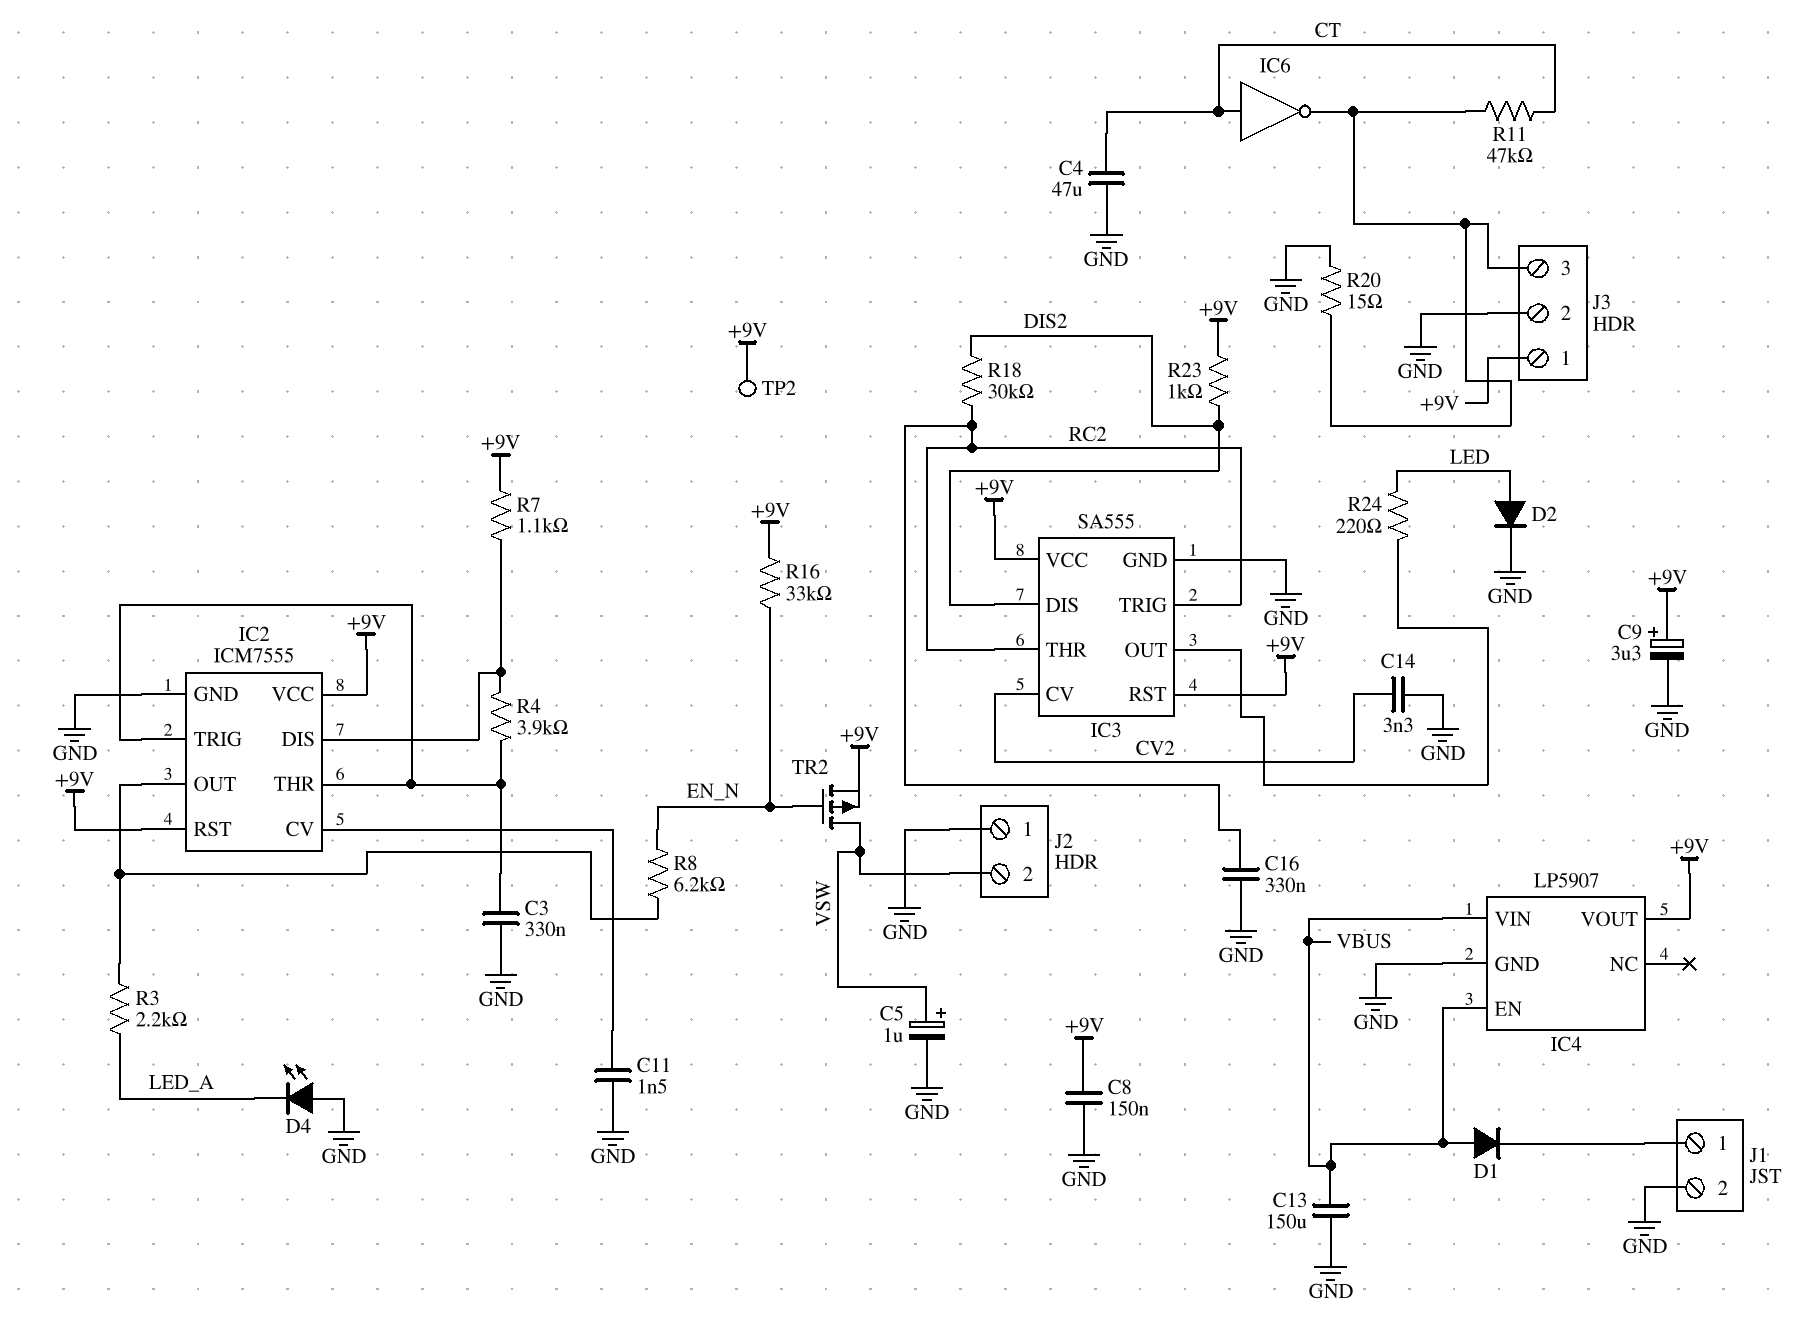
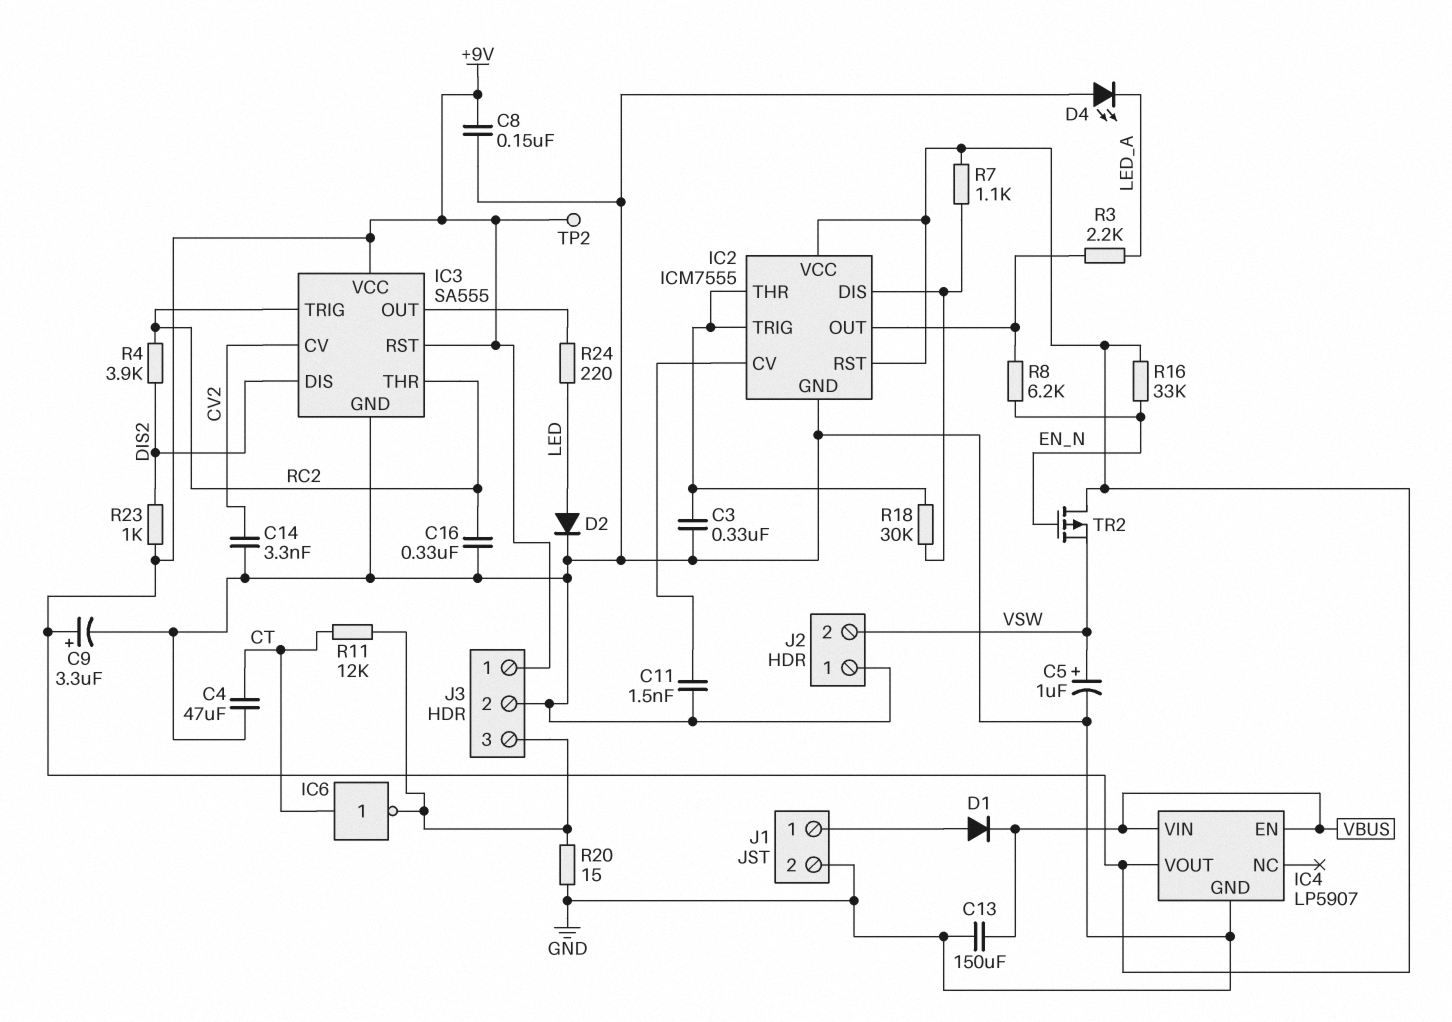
D1: diode (A VBUS, K J1/1) -> diode (A J1/1, K VBUS)
R4: 3.9k (IC2/DIS, IC2/THR) -> 3.9k (DIS2, RC2)
R11: 47k (CT, J3/3) -> 12k (CT, J3/3)
R18: 30k (DIS2, RC2) -> 30k (IC2/DIS, IC2/THR)
TR2: PMOS (G EN_N, D VSW, S +9V) -> PMOS (G EN_N, D +9V, S VSW)

